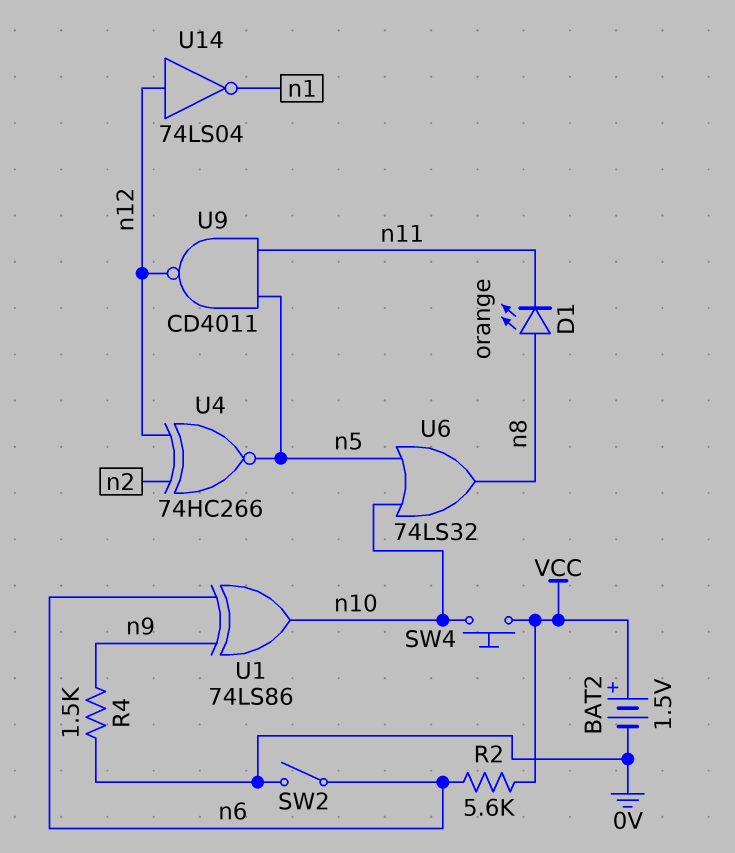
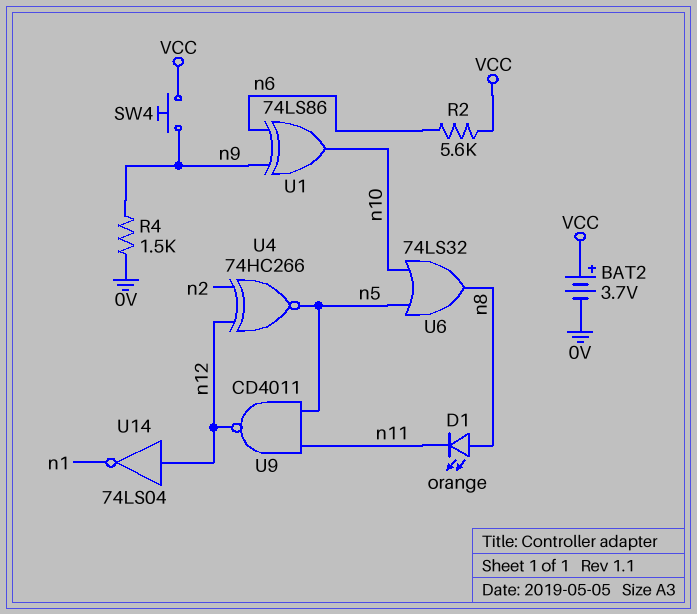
BAT2: 1.5V (plus VCC, minus 0V) -> 3.7V (plus VCC, minus 0V)
SW2: switch (0V, n6) -> none
SW4: button (VCC, n10) -> button (VCC, n9)

